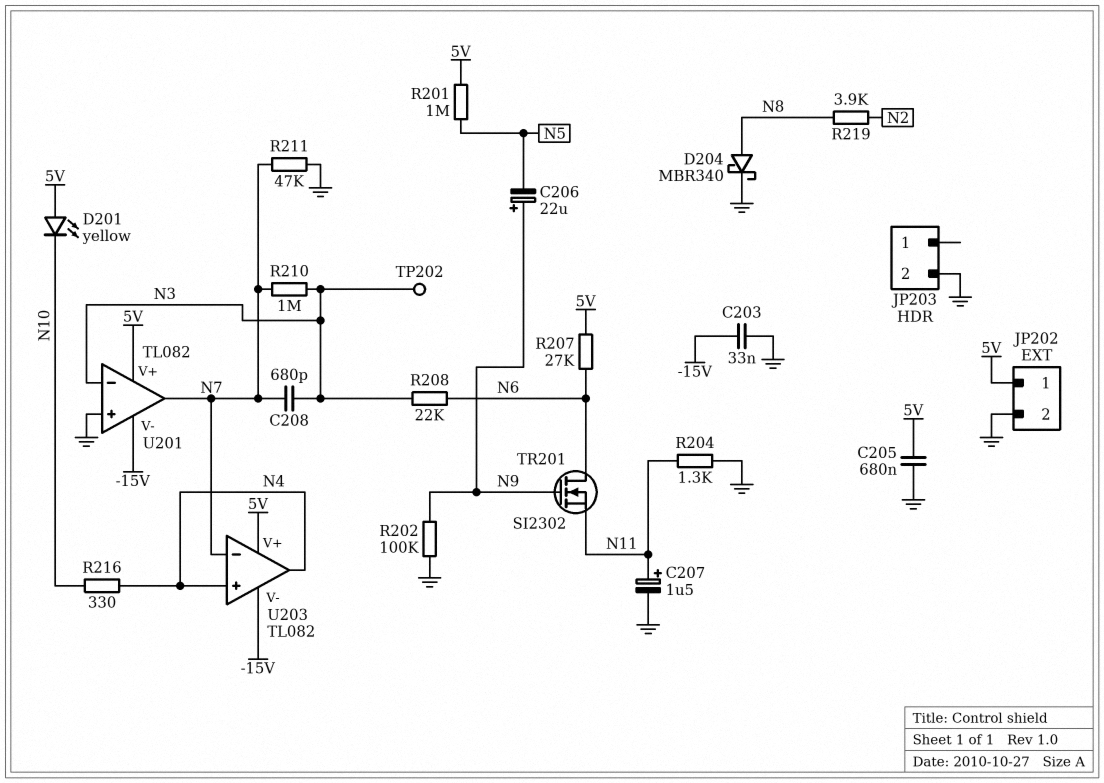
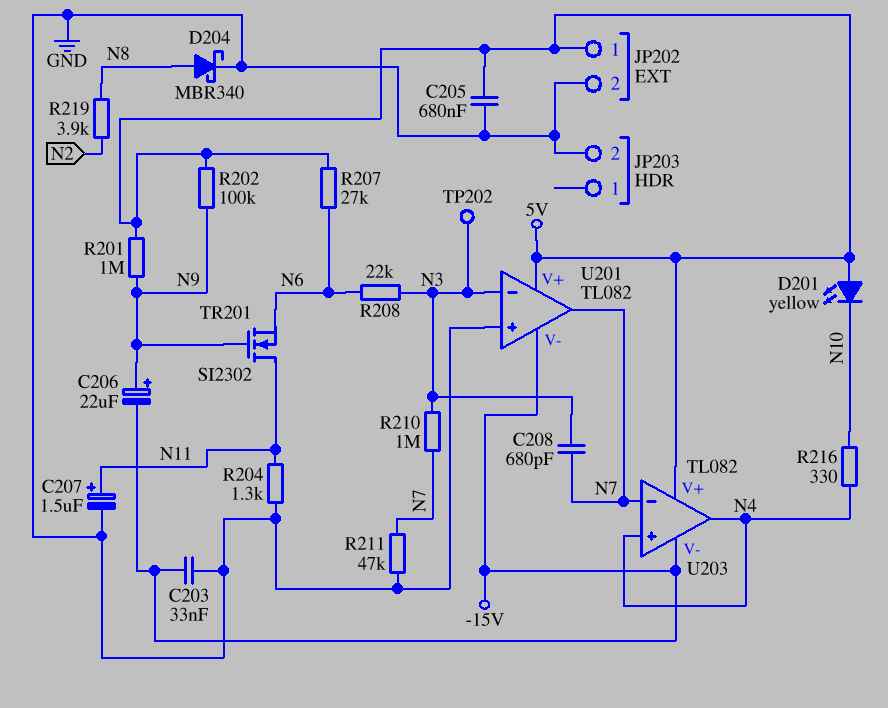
C206: 22uF (plus N9, minus N5) -> 22uF (plus N9, minus -15V)
R201: 1M (5V, N5) -> 1M (5V, N9)
R202: 100k (GND, N9) -> 100k (5V, N9)
TR201: NMOS SI2302 (G N9, D N6, S N11) -> NMOS SI2302 (G N9, D N11, S N6)

